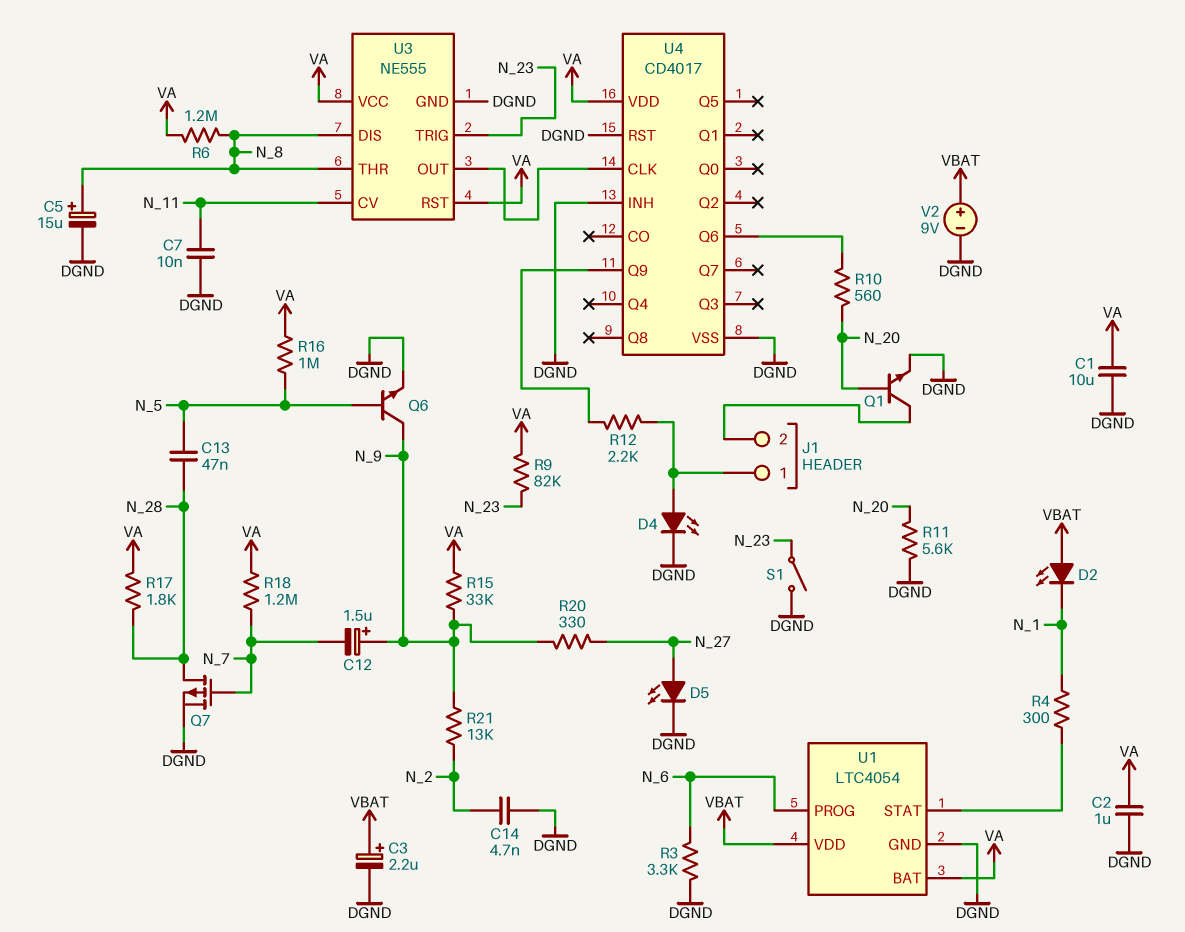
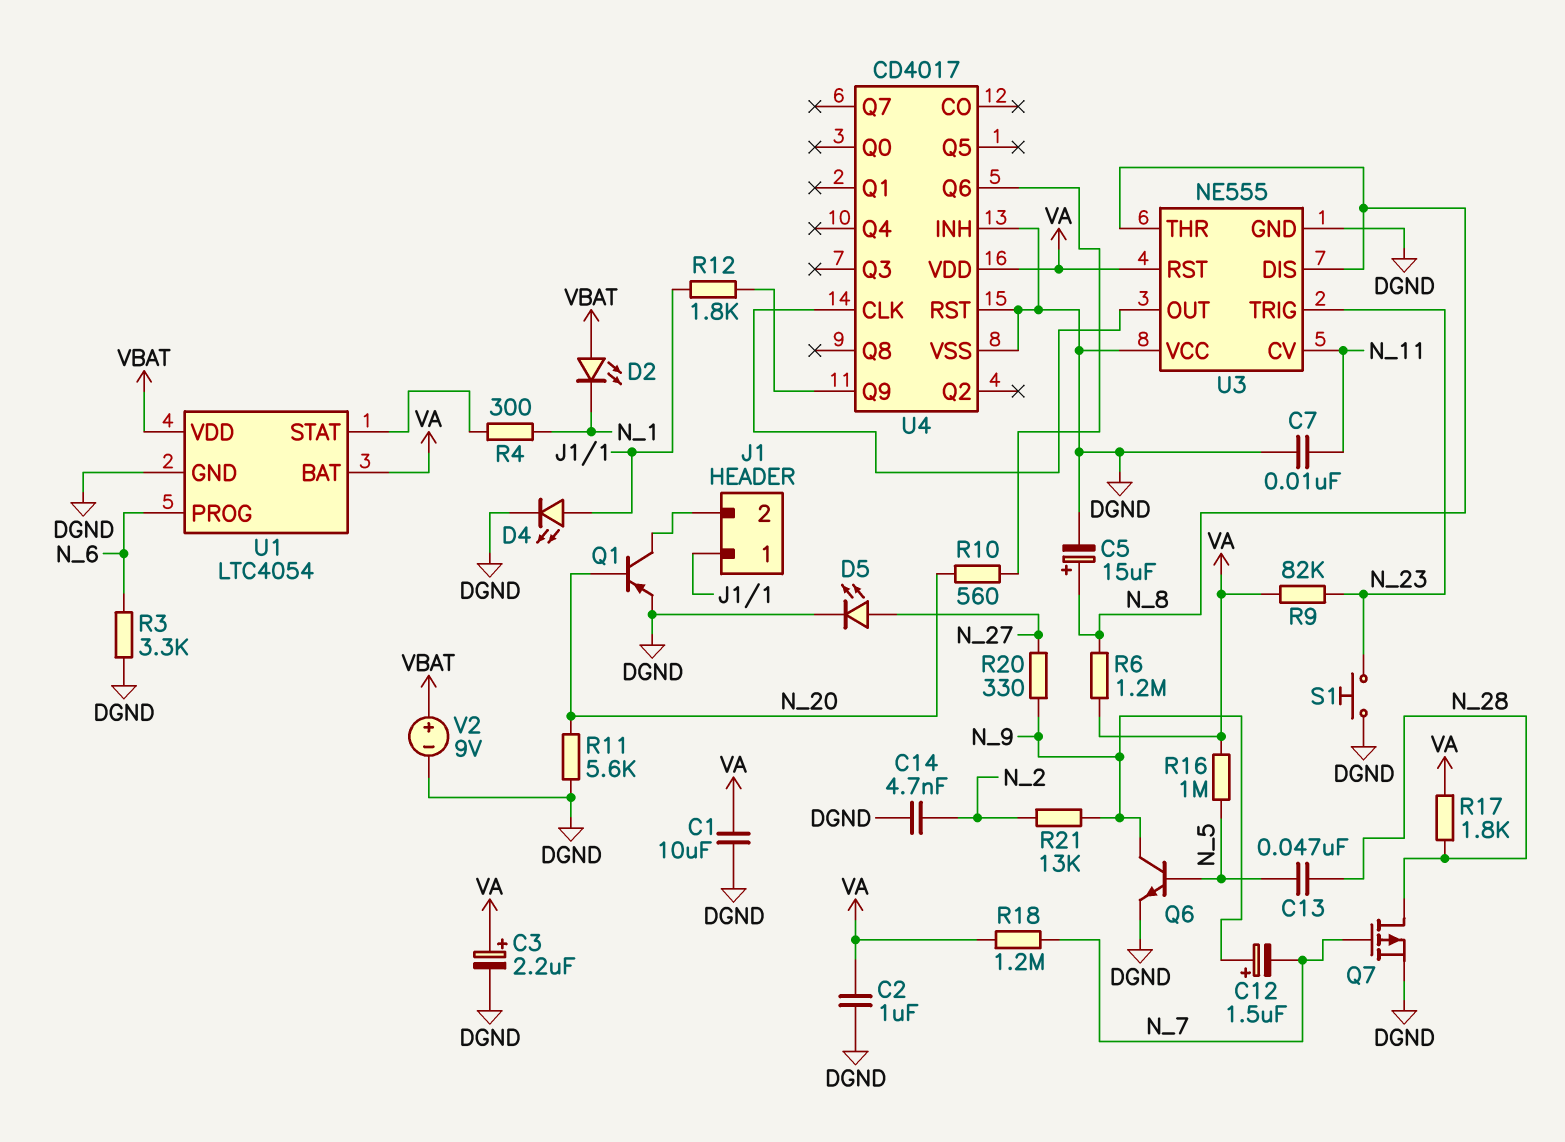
C3: 2.2uF (plus VBAT, minus DGND) -> 2.2uF (plus VA, minus DGND)
Q1: NPN (B N_20, C J1/2, E DGND) -> PNP (B N_20, C J1/2, E DGND)
R12: 2.2k (J1/1, U4/Q9) -> 1.8k (J1/1, U4/Q9)
R15: 33k (N_9, VA) -> none
S1: switch (DGND, N_23) -> button (DGND, N_23)
U3 pin VCC: VA -> DGND

